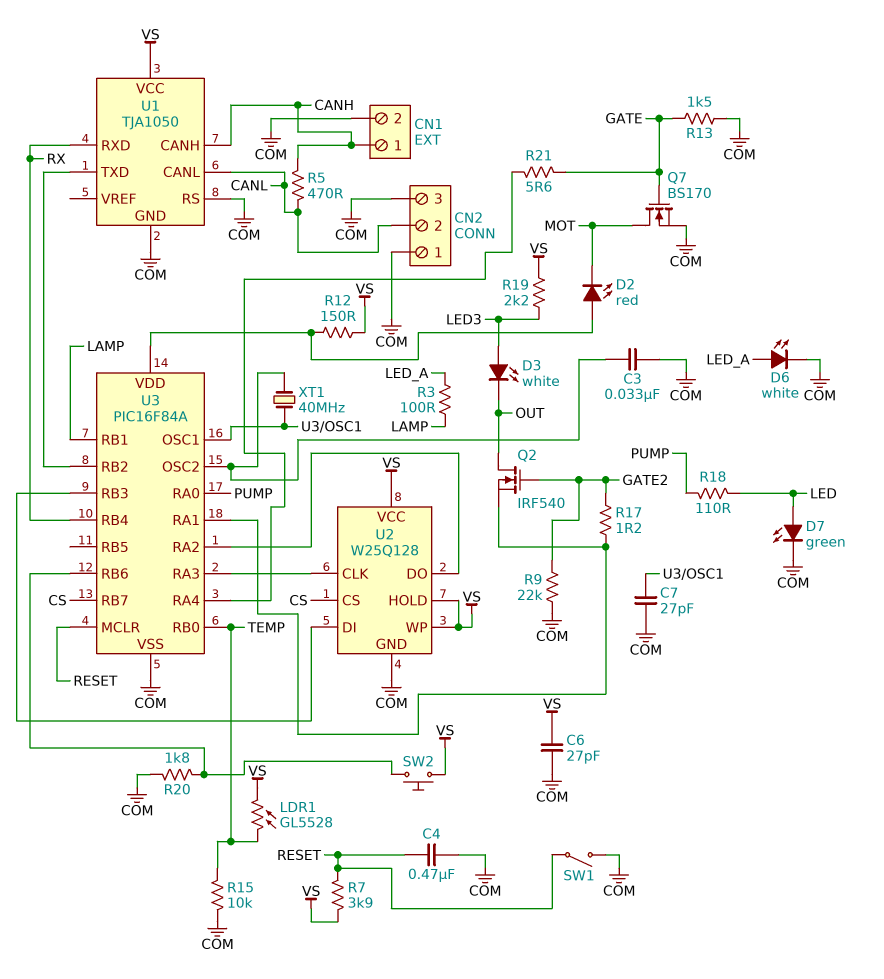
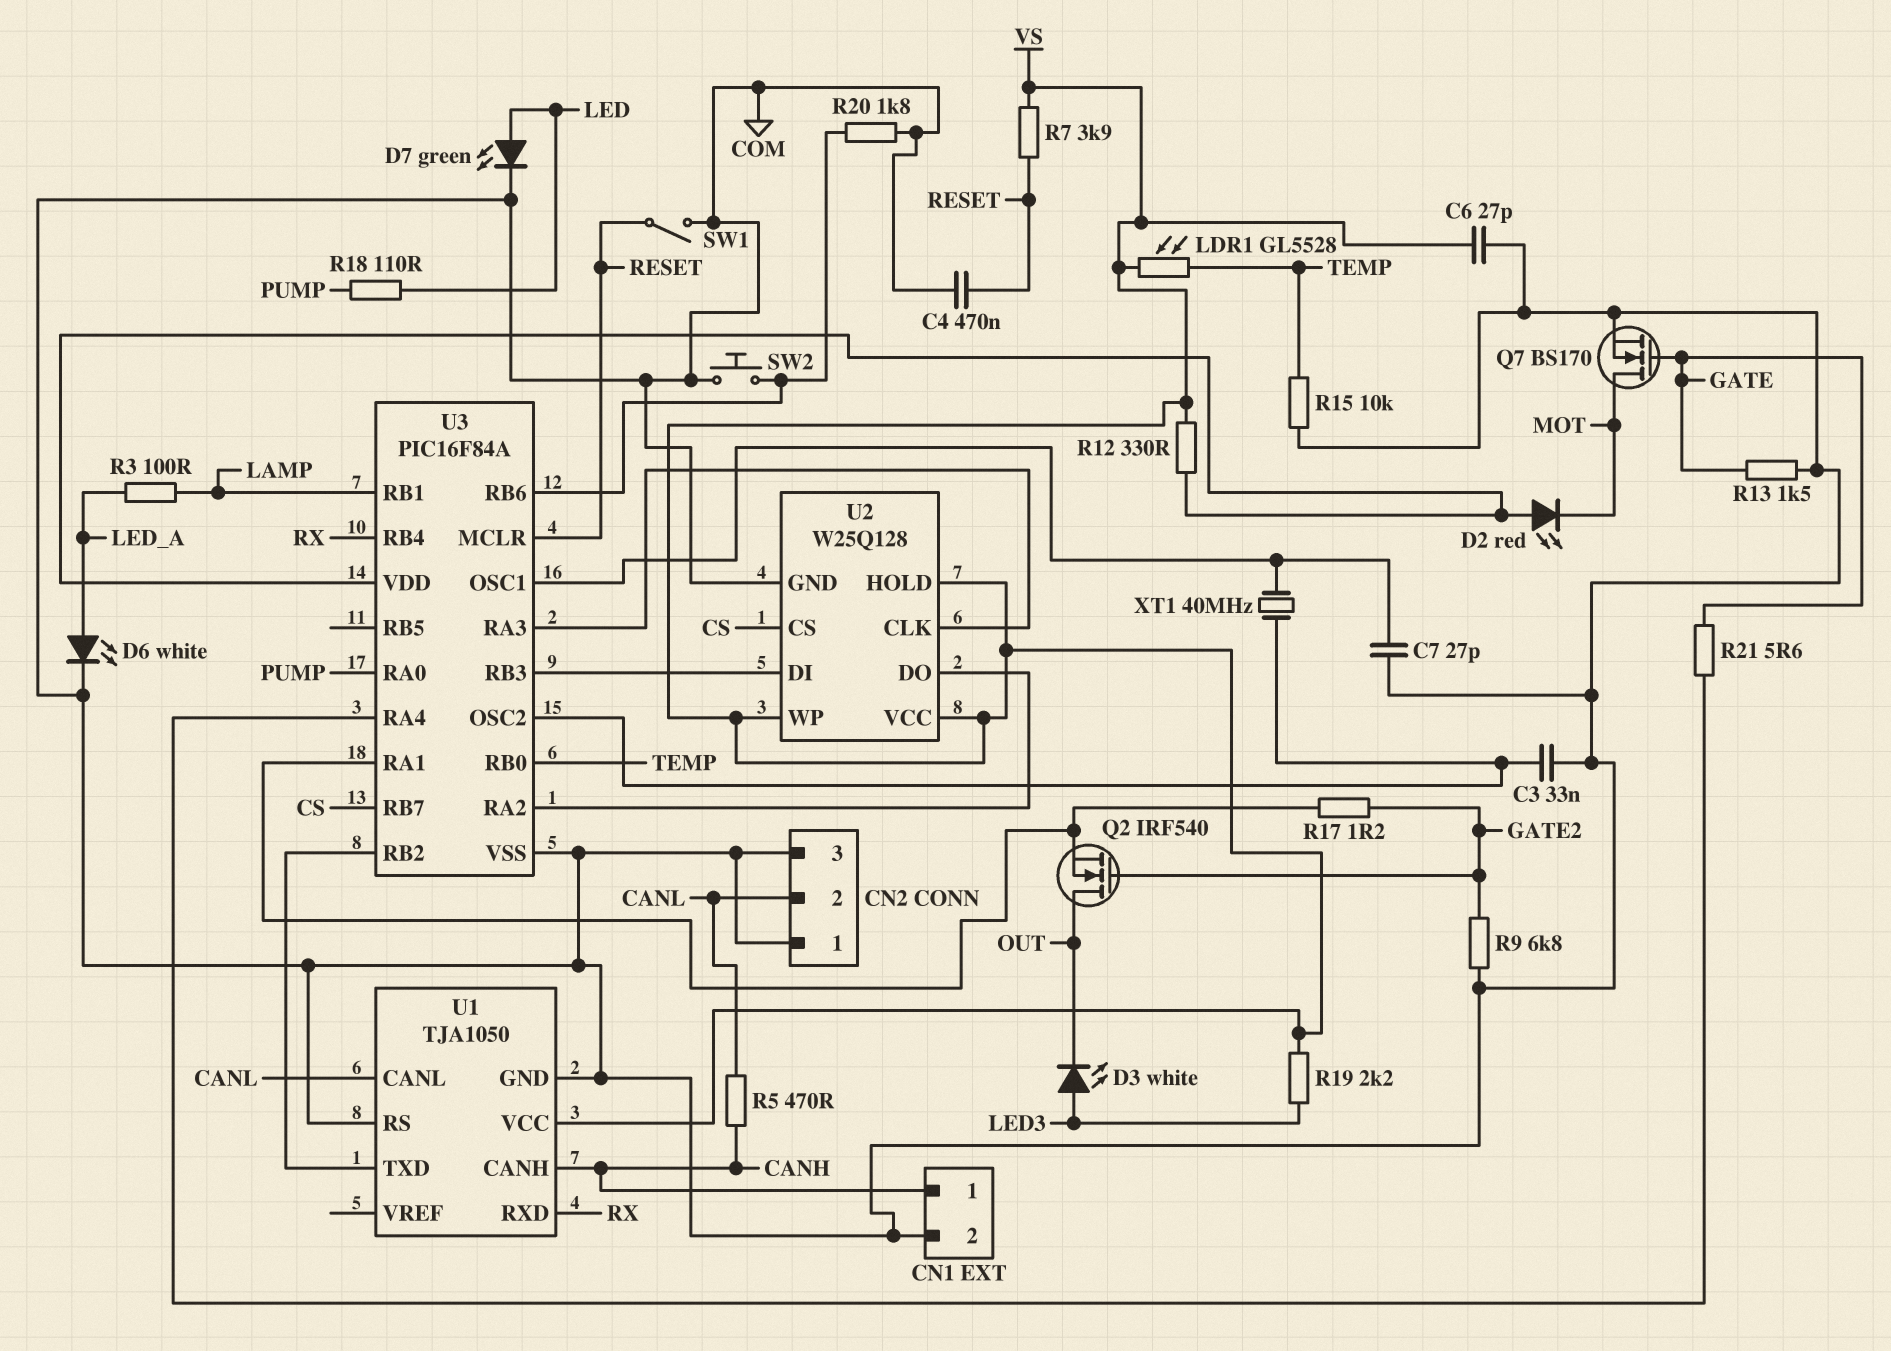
R9: 22k (COM, GATE2) -> 6.8k (COM, GATE2)
R12: 150 (U3/VDD, VS) -> 330 (U3/VDD, VS)
SW2: button (U3/RB6, VS) -> button (COM, U3/RB6)

